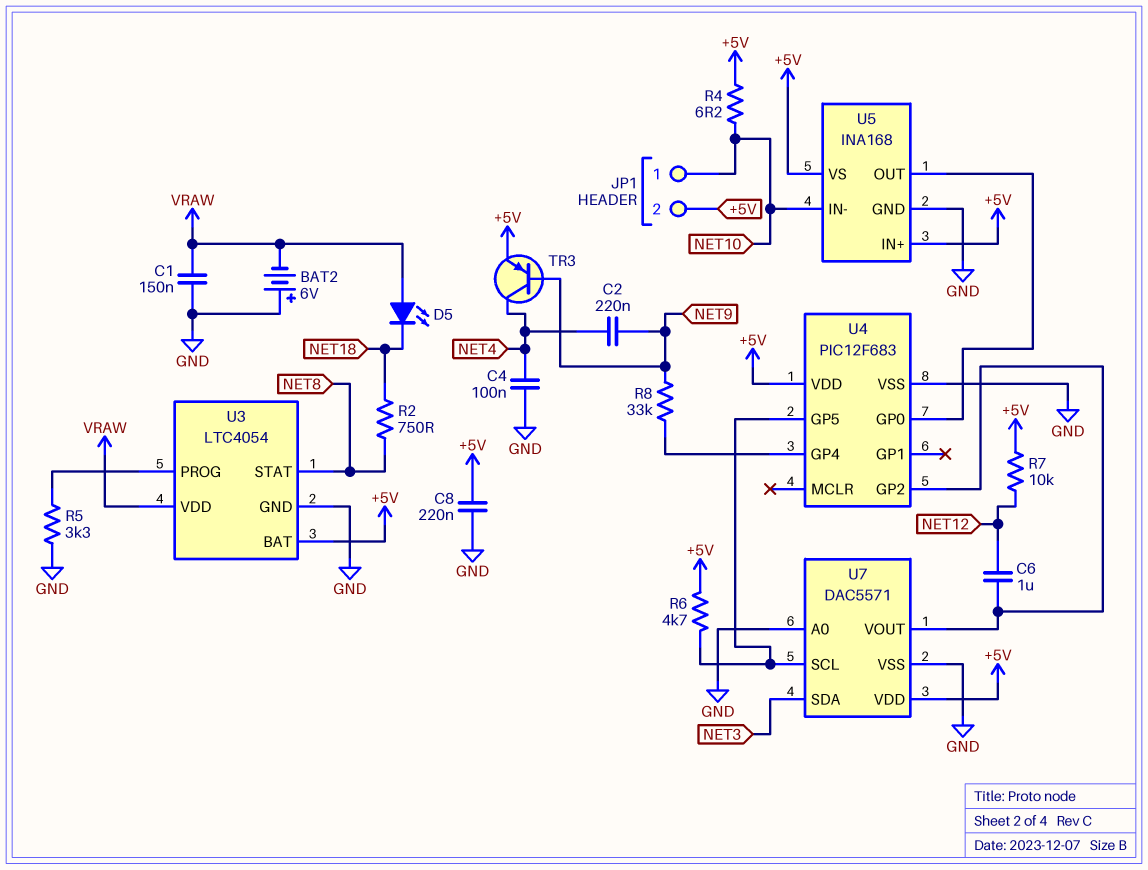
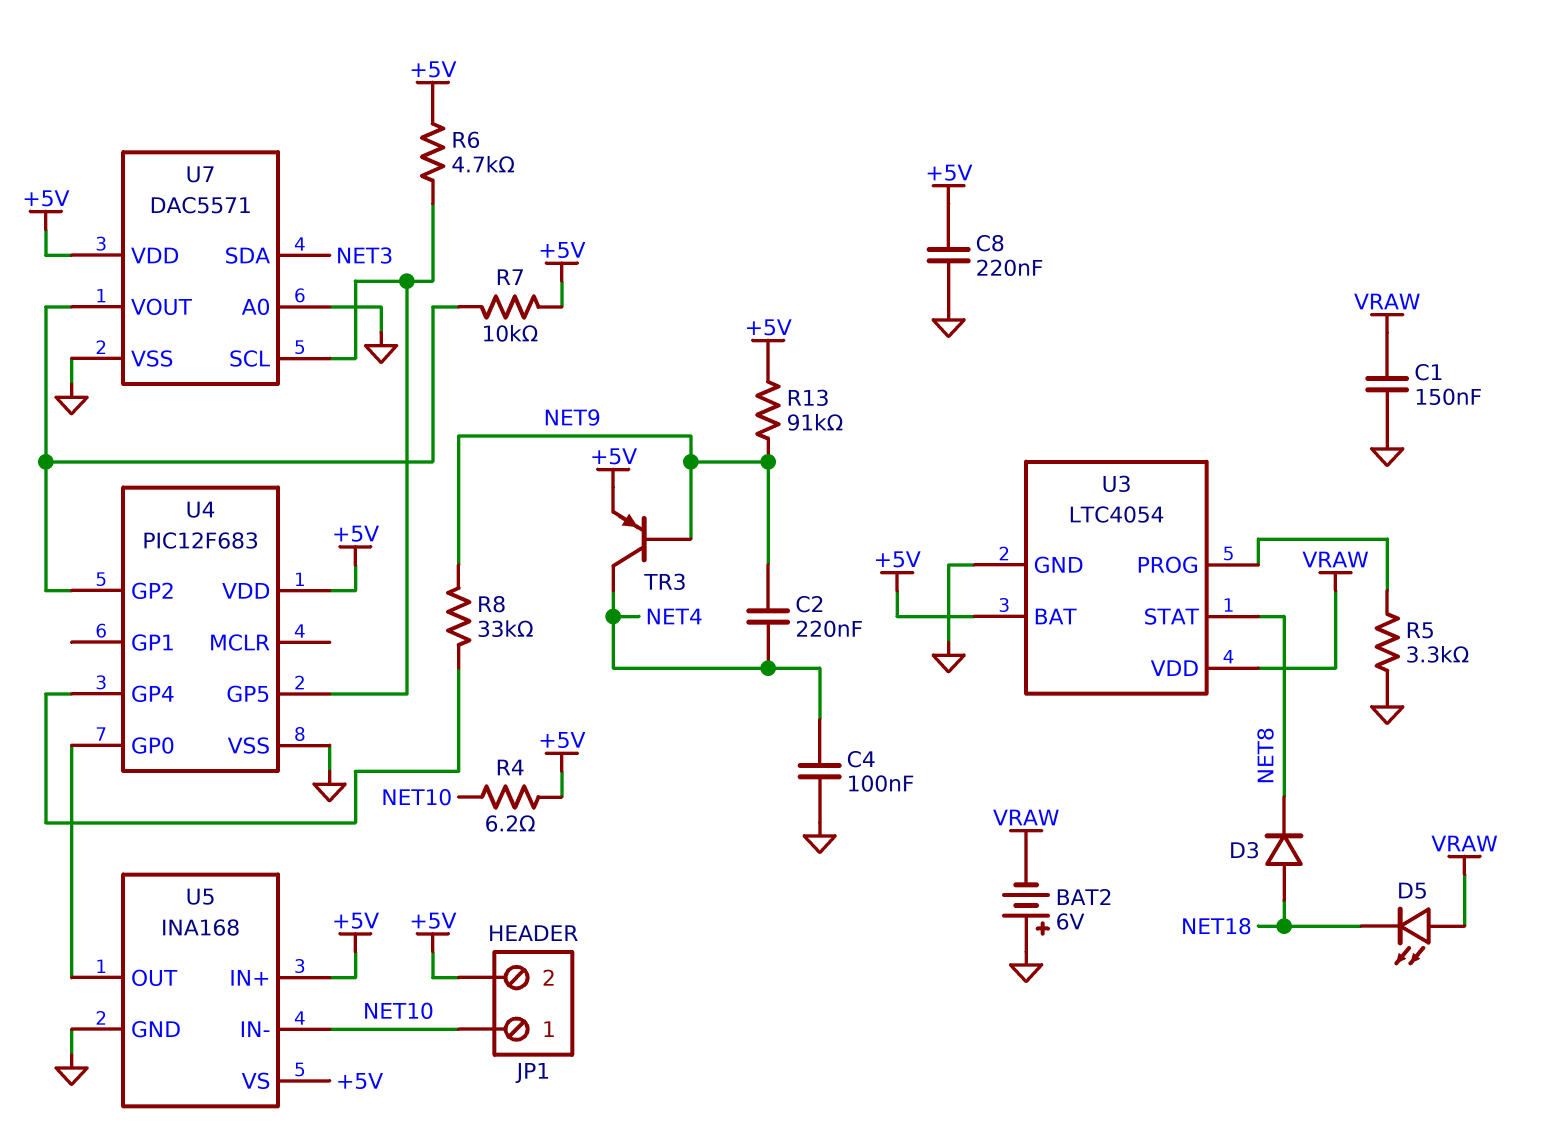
C6: 1uF (NET12, U4/GP2) -> none
D3: none -> diode (A NET18, K NET8)
R2: 750 (NET8, NET18) -> none
R7: 10k (+5V, NET12) -> 10k (+5V, U4/GP2)
R13: none -> 91k (+5V, NET9)

